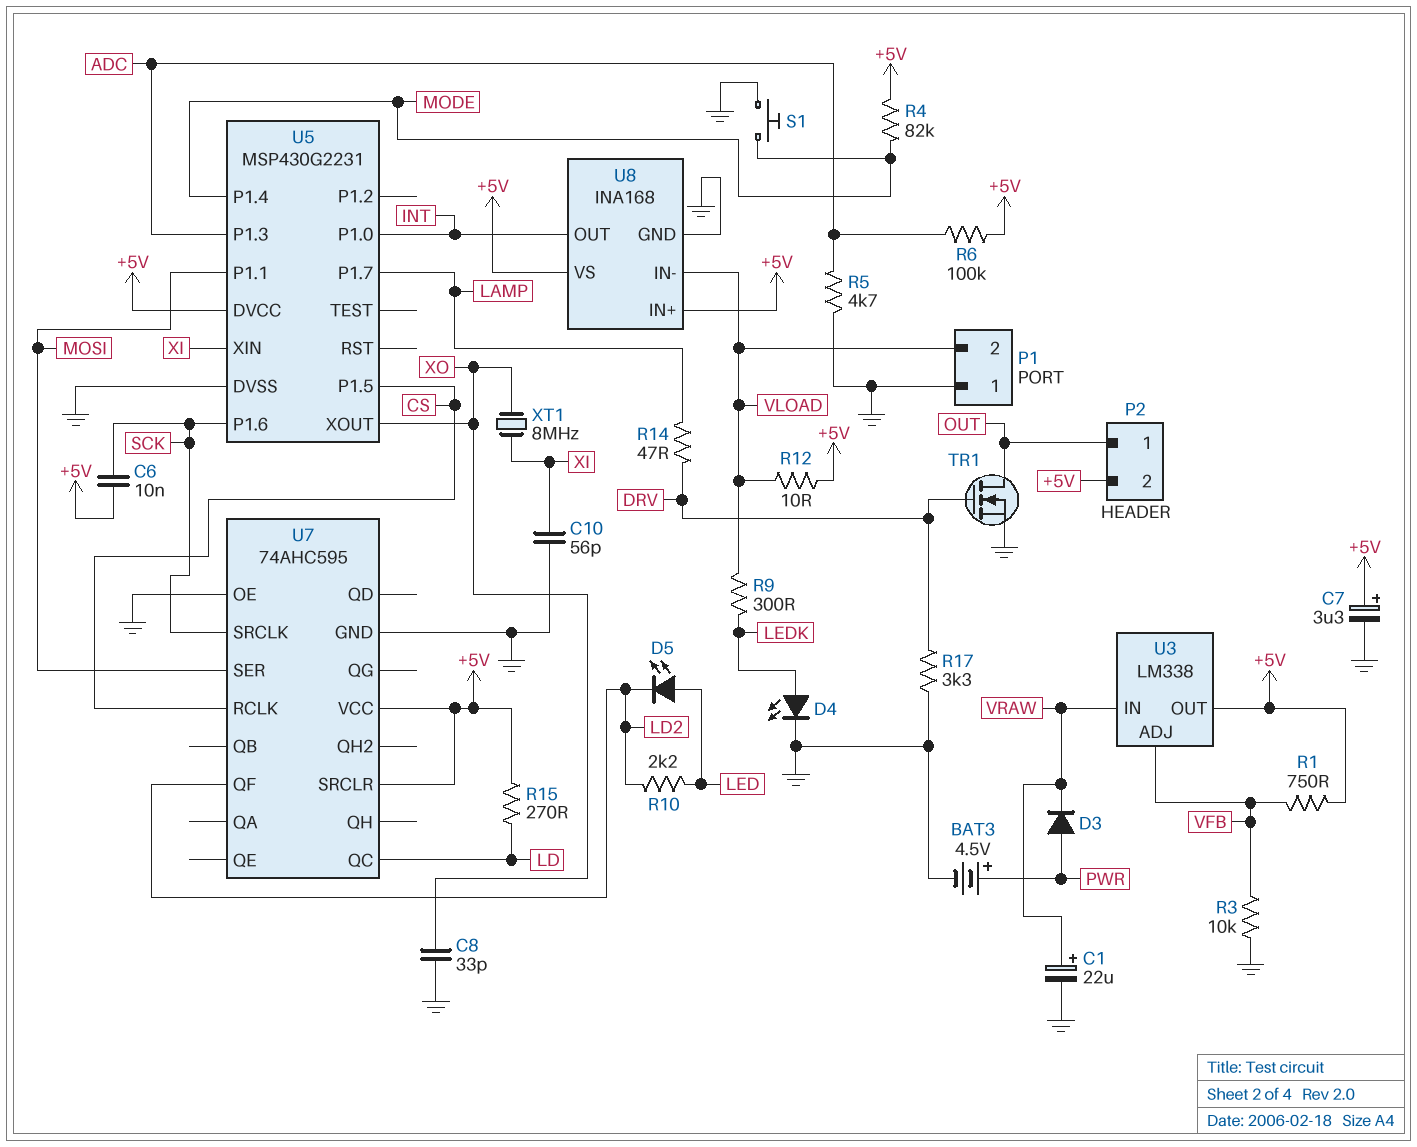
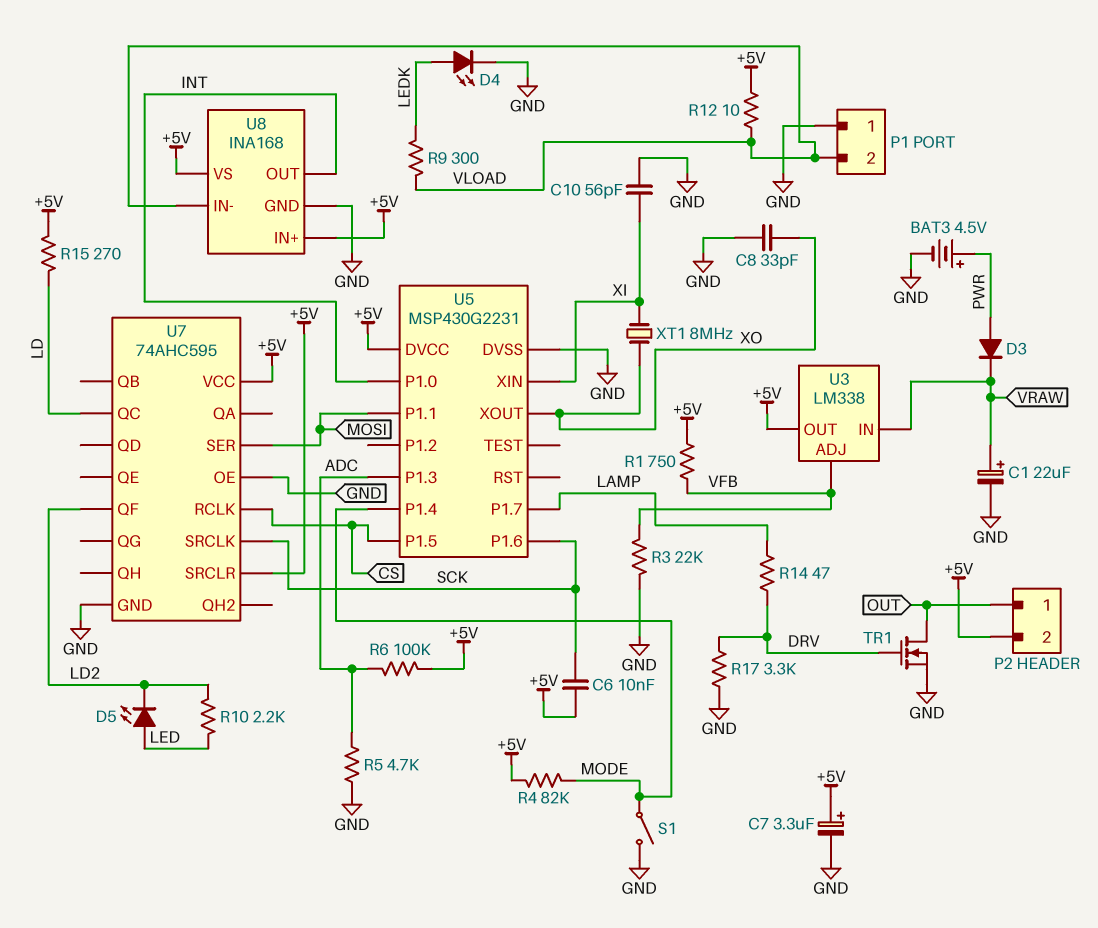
R3: 10k (GND, VFB) -> 22k (GND, VFB)
S1: button (GND, MODE) -> switch (GND, MODE)

